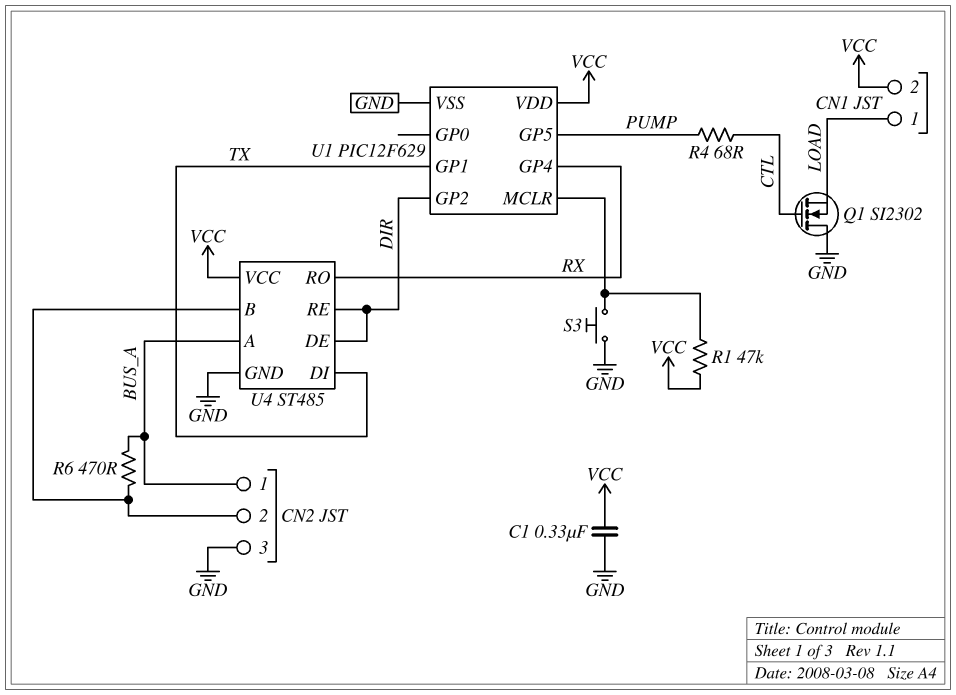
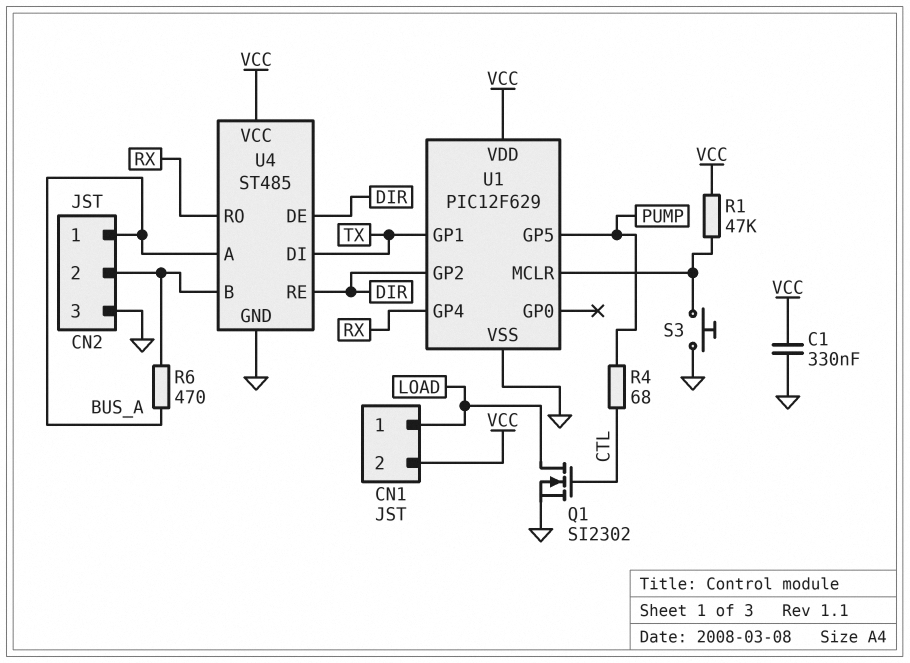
Q1: NMOS SI2302 (G CTL, D GND, S LOAD) -> NMOS SI2302 (G CTL, D LOAD, S GND)

